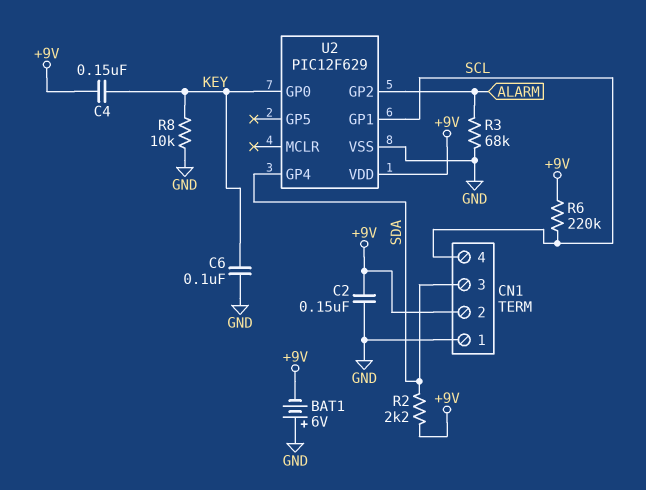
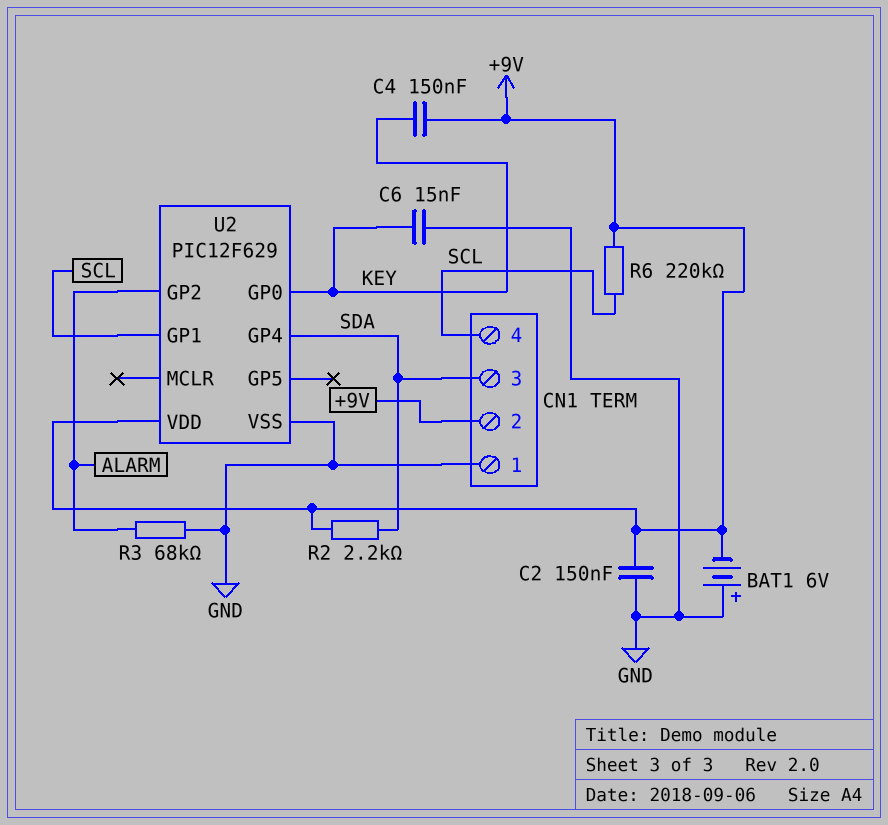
C6: 100nF (GND, KEY) -> 15nF (GND, KEY)
R8: 10k (GND, KEY) -> none

